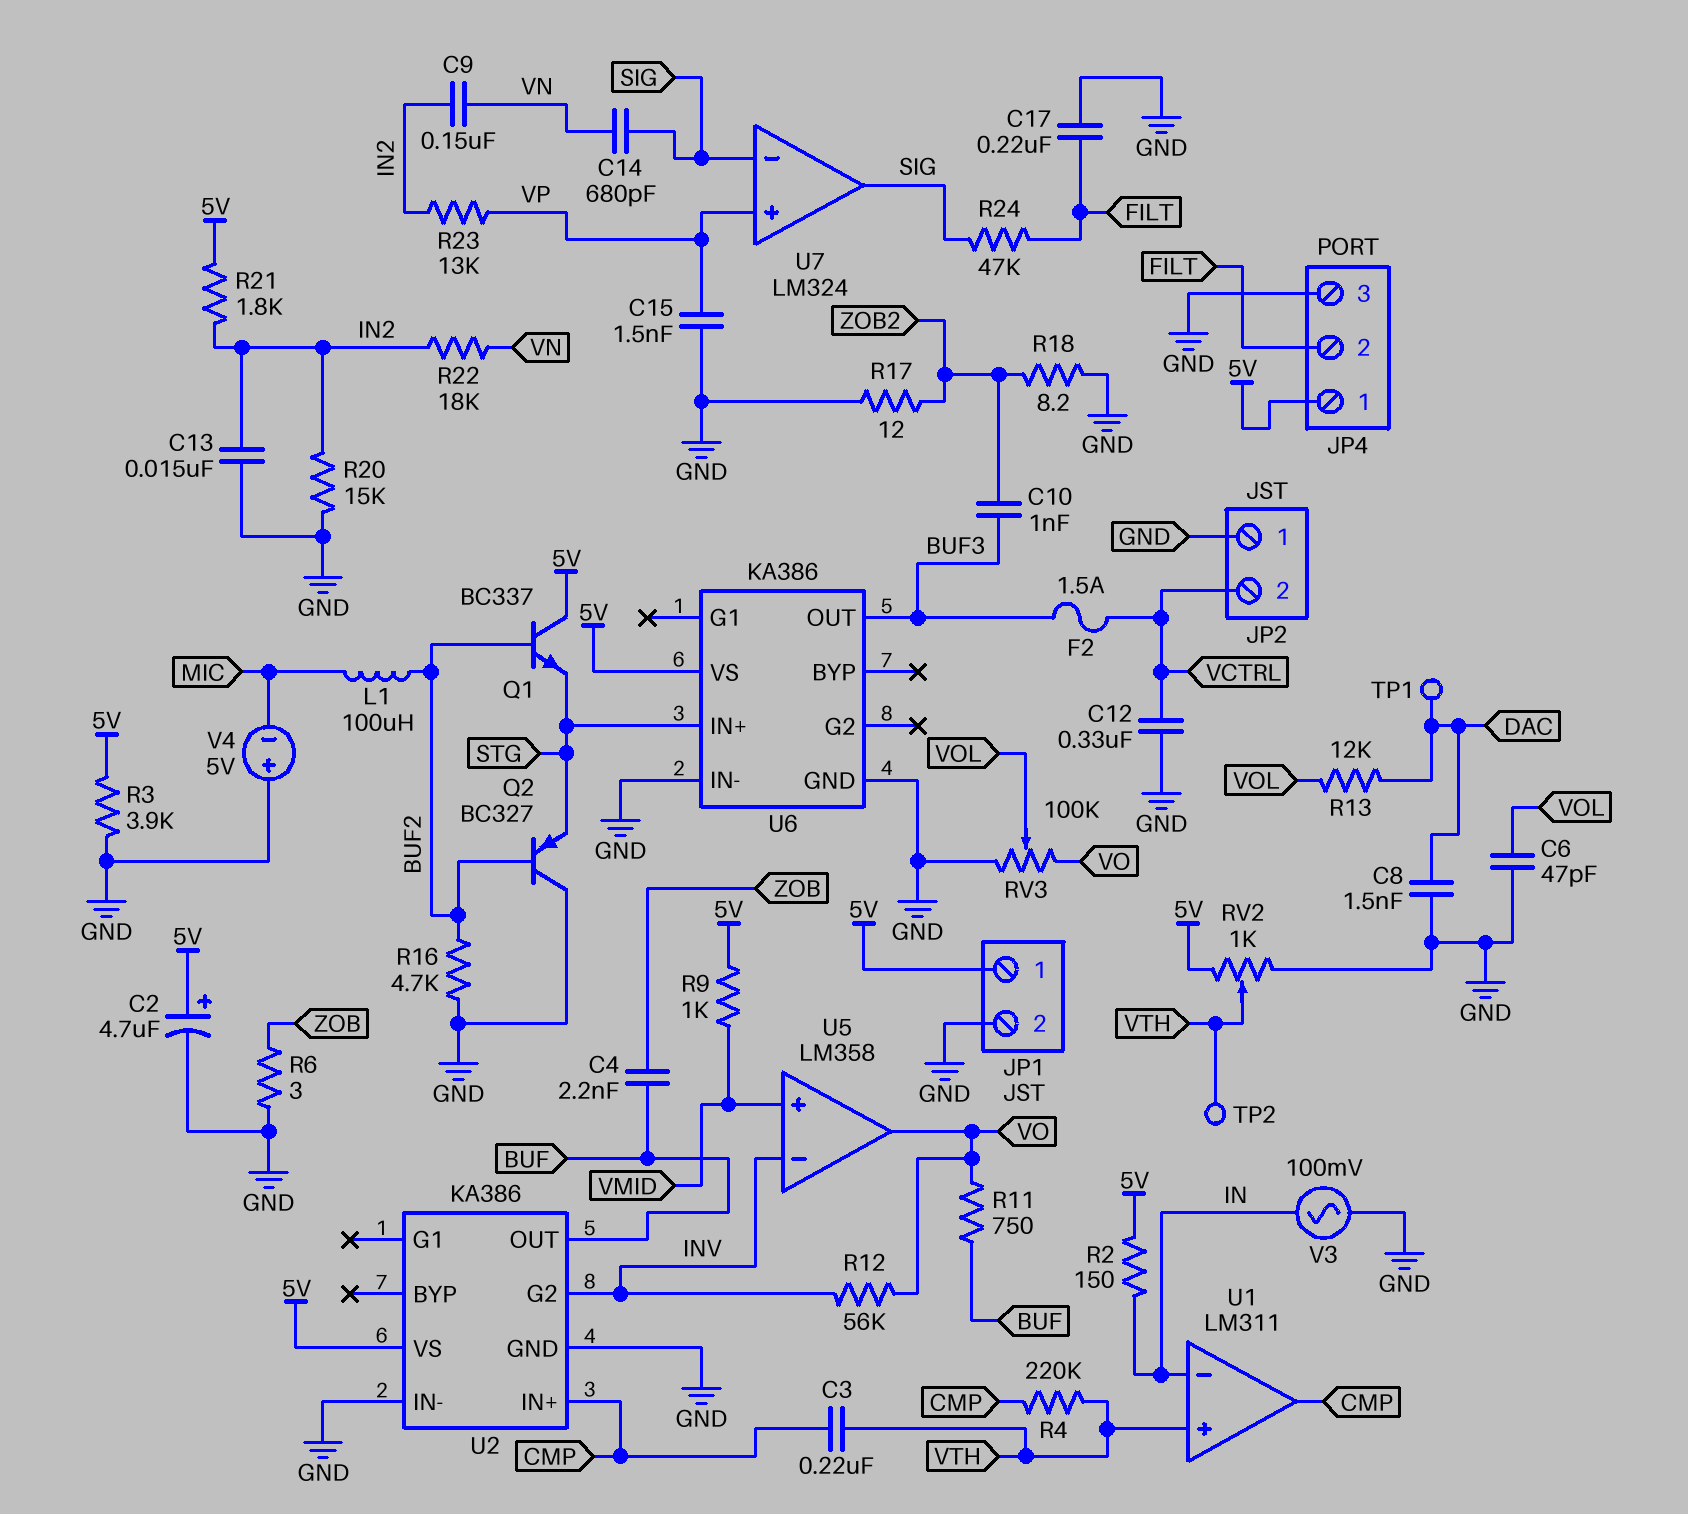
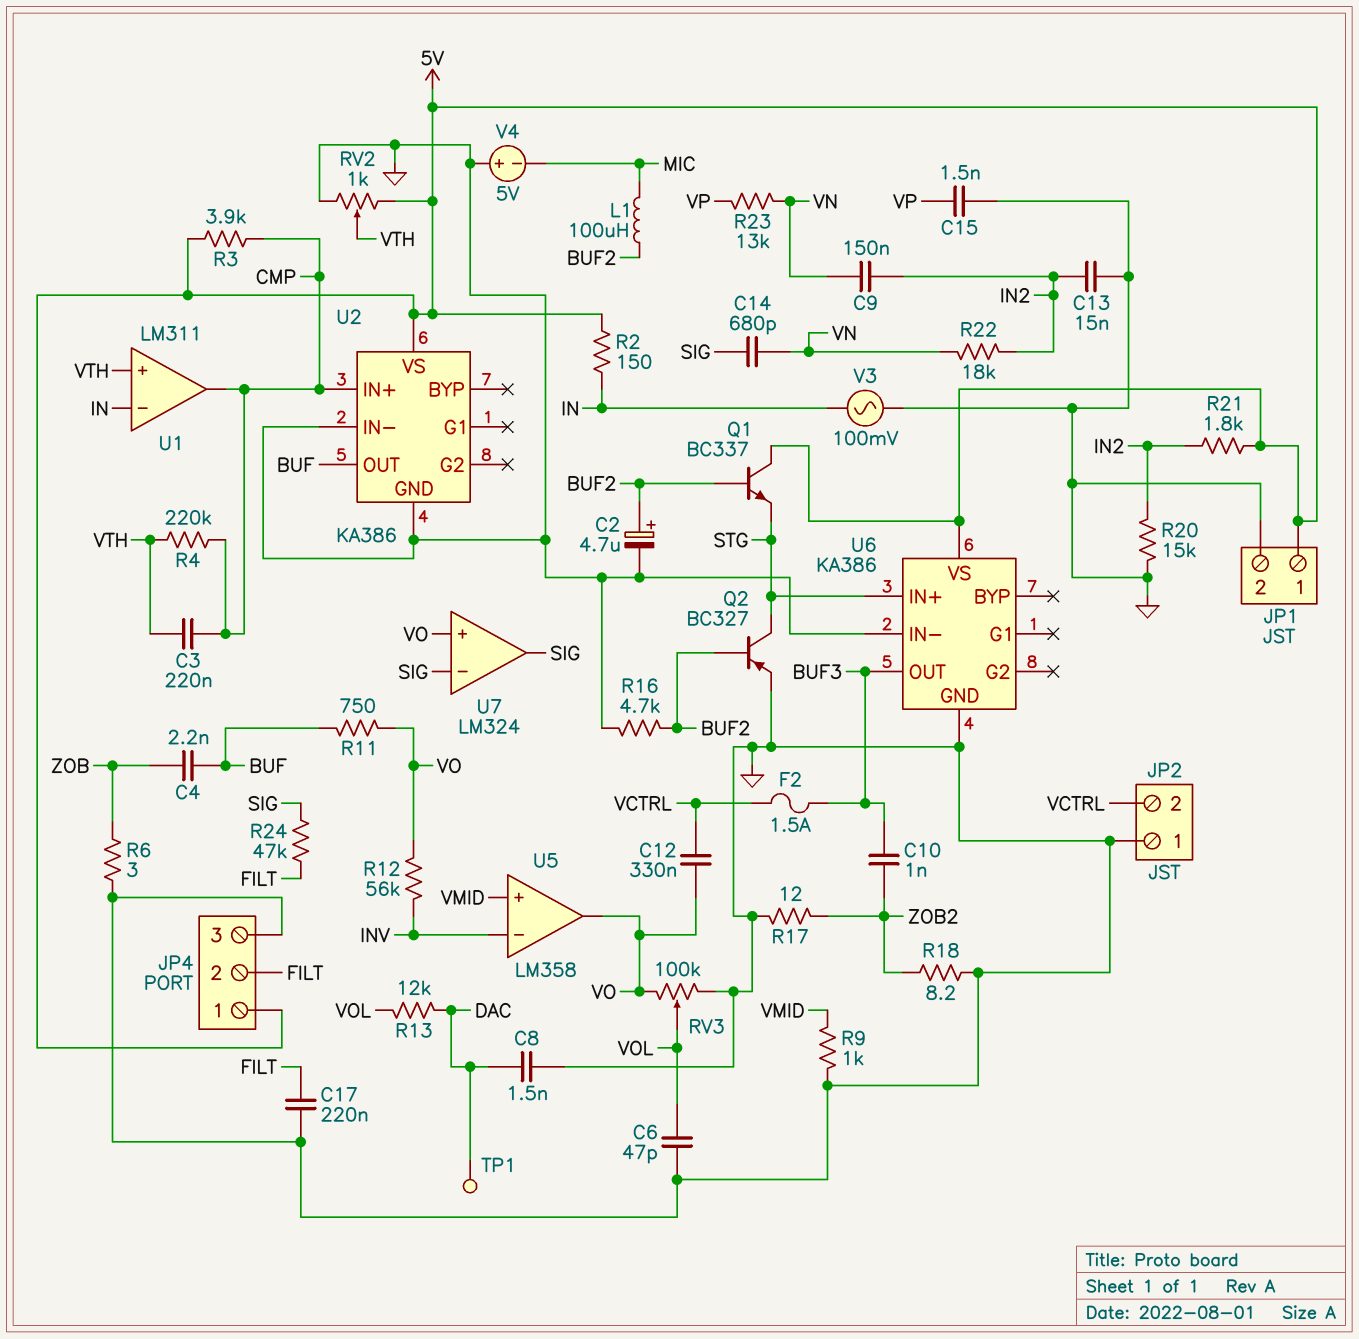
C2: 4.7uF (plus 5V, minus GND) -> 4.7uF (plus BUF2, minus GND)
C12: 330nF (GND, VCTRL) -> 330nF (VCTRL, VO)
Q2: PNP BC327 (B BUF2, C GND, E STG) -> PNP BC327 (B BUF2, C STG, E GND)
R3: 3.9k (5V, GND) -> 3.9k (5V, CMP)
R9: 1k (5V, VMID) -> 1k (GND, VMID)
R23: 13k (IN2, VP) -> 13k (VN, VP)
TP2: test point (VTH) -> none
U2 pin G2: INV -> none
U7 pin in+: VP -> VO

